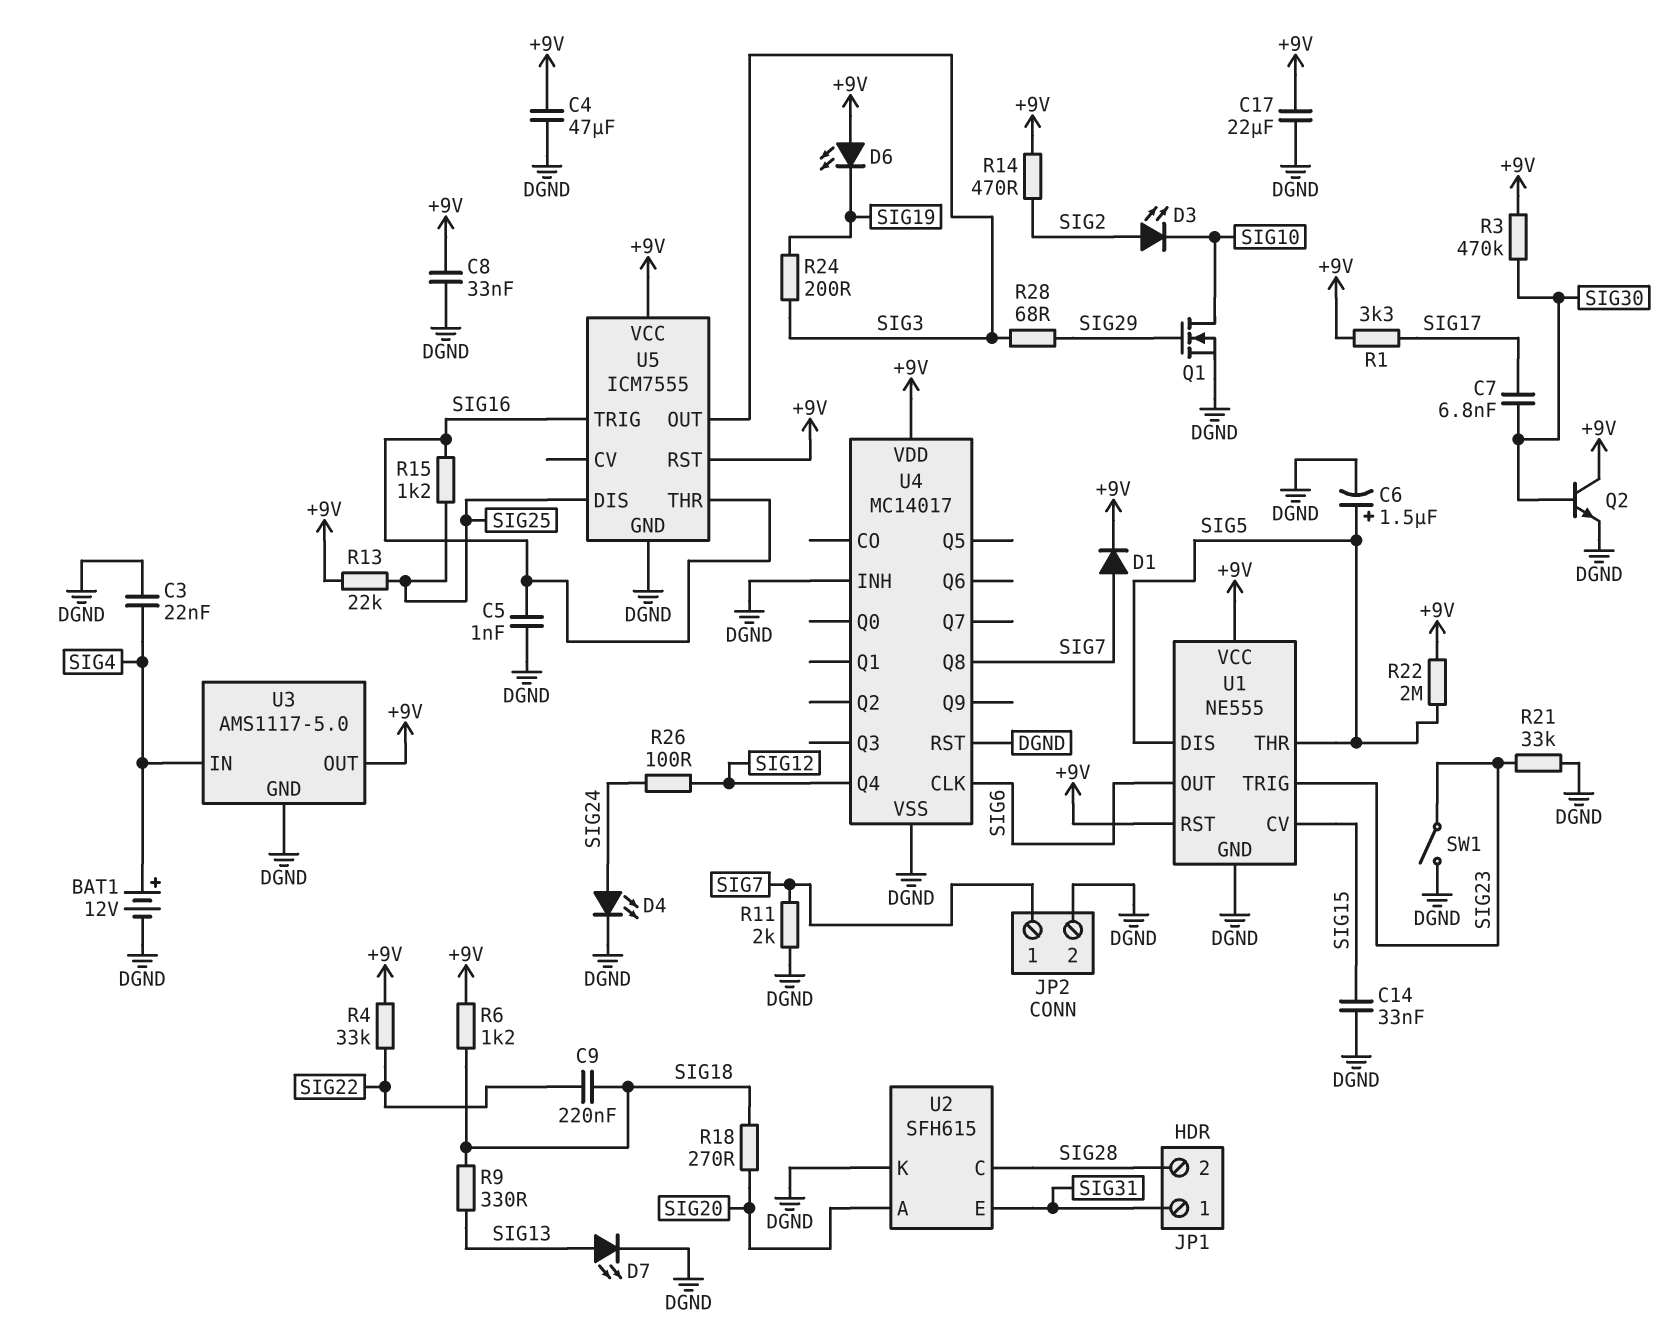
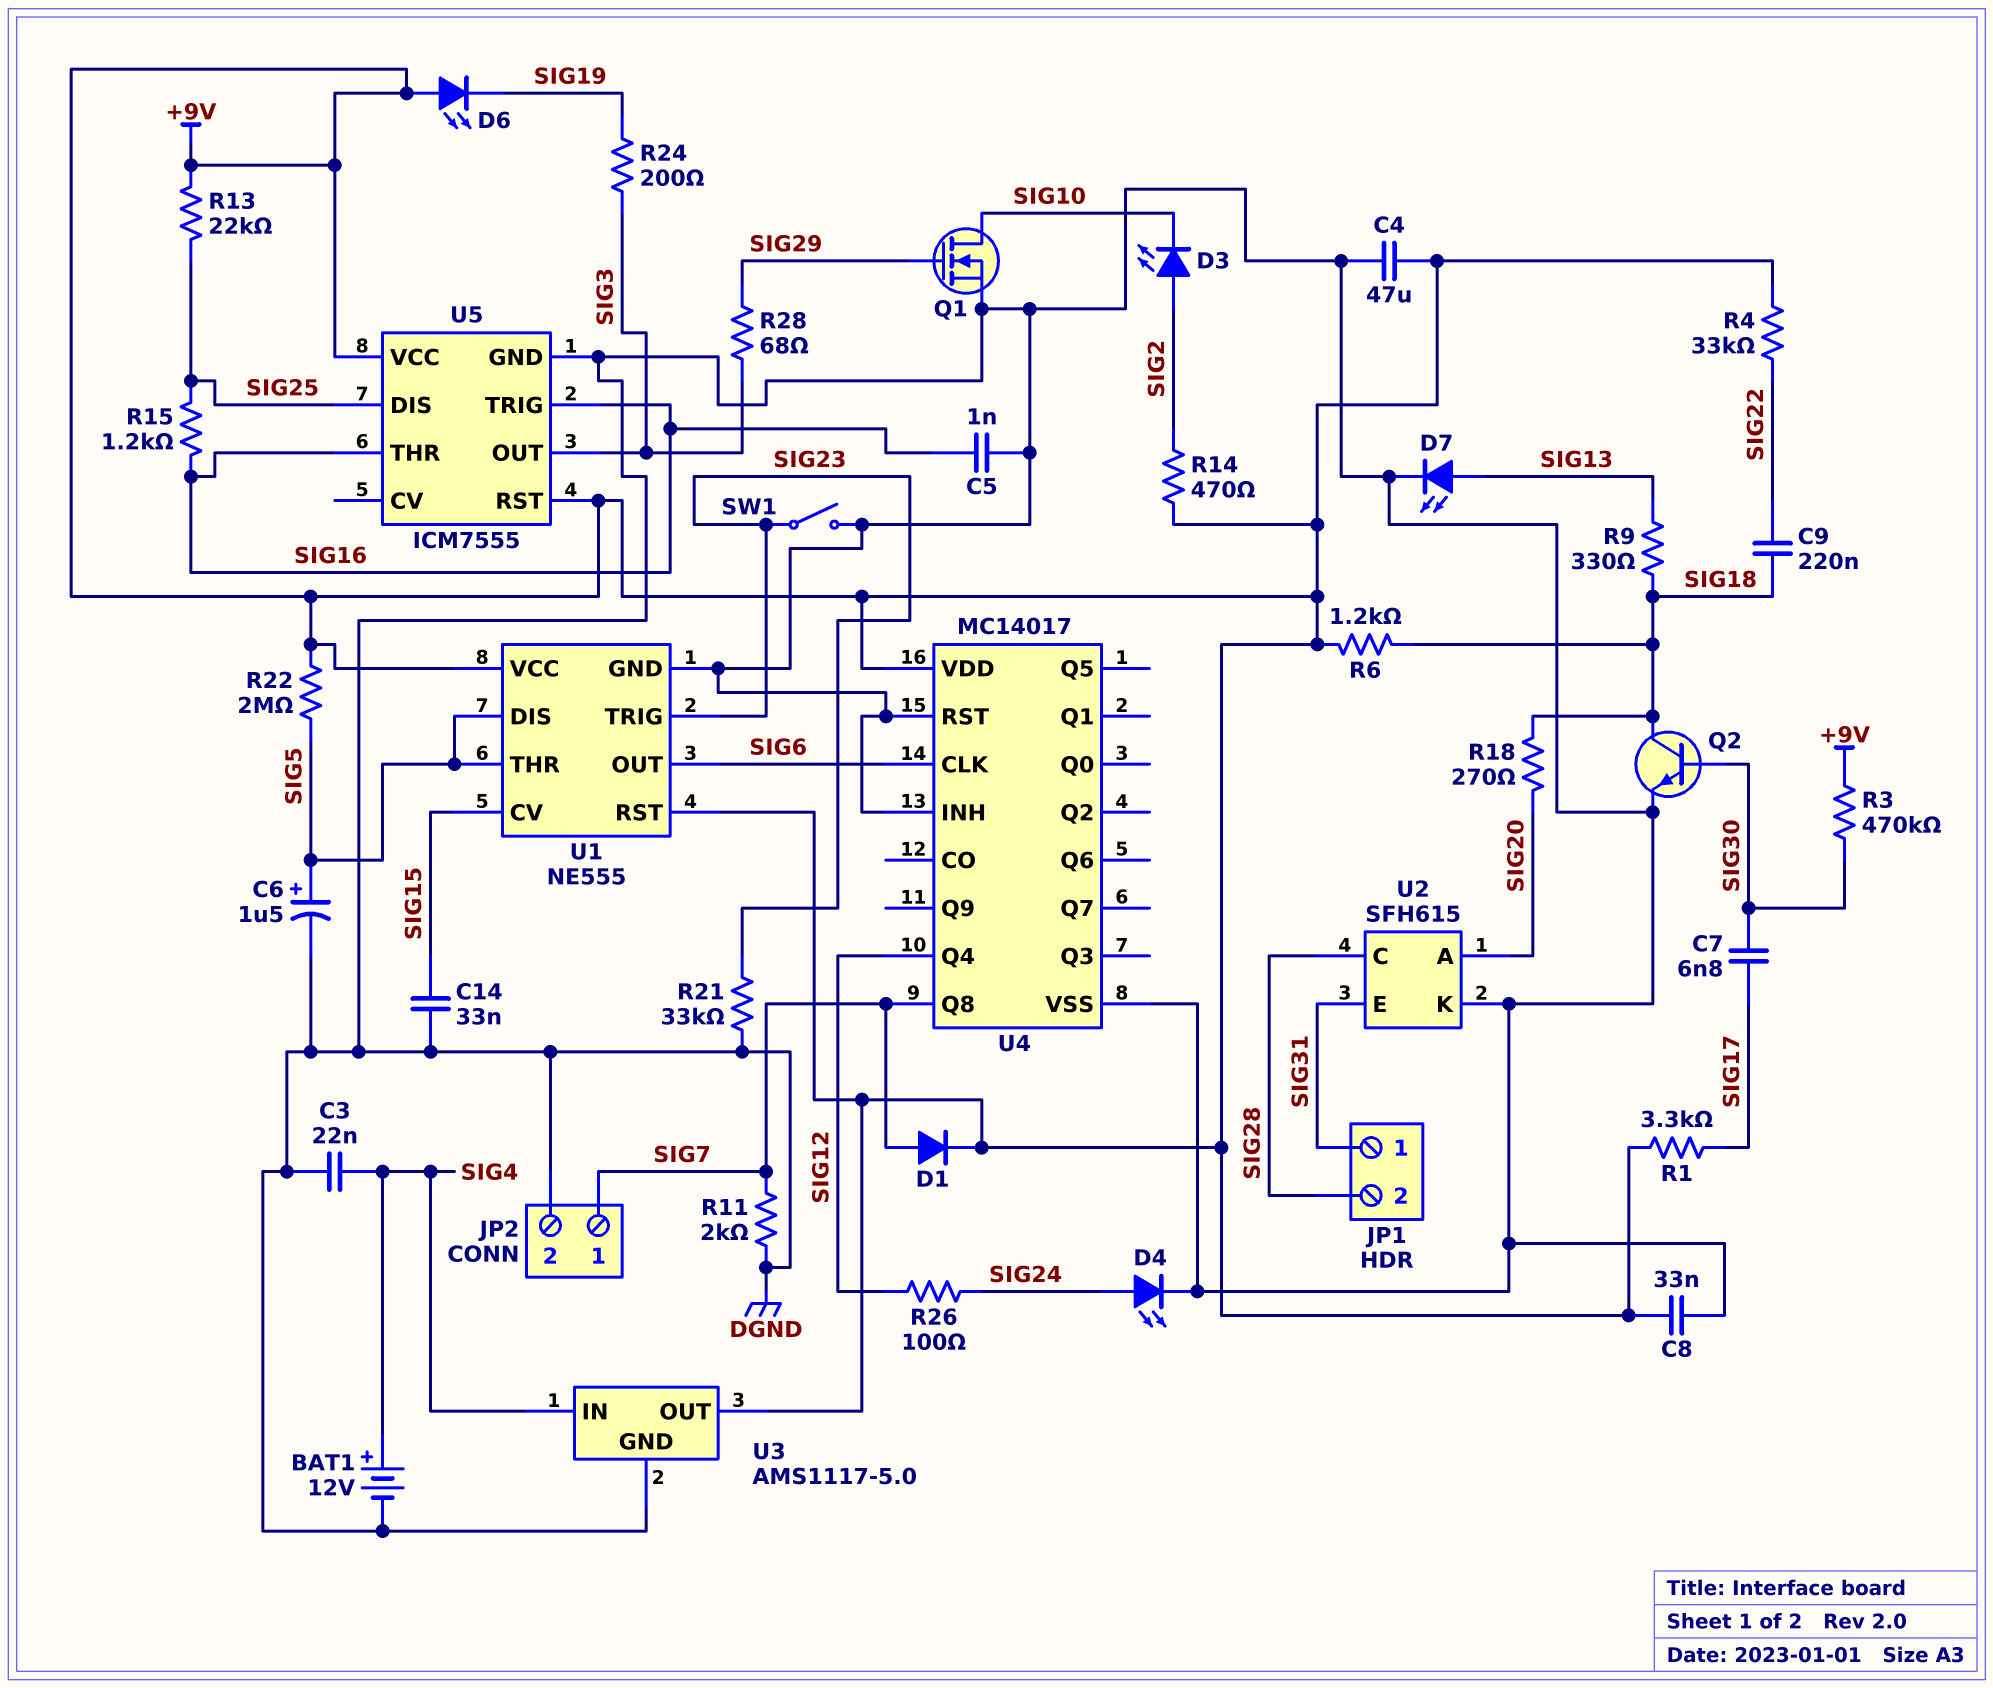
C17: 22uF (+9V, DGND) -> none
Q2: NPN (B SIG30, C +9V, E DGND) -> NPN (B SIG30, C SIG18, E DGND)

